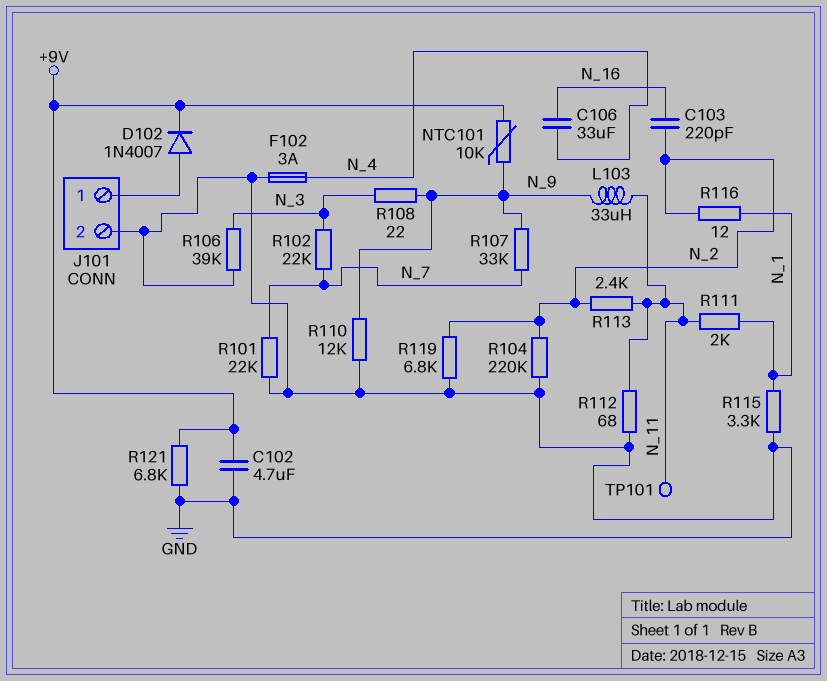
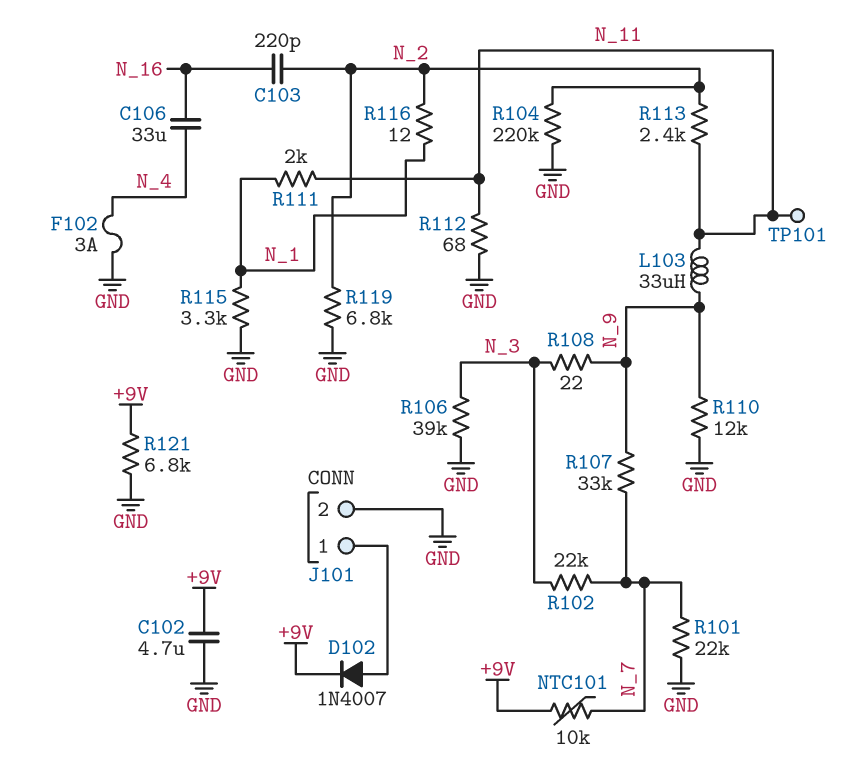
NTC101: 10k (+9V, N_9) -> 10k (+9V, N_7)

